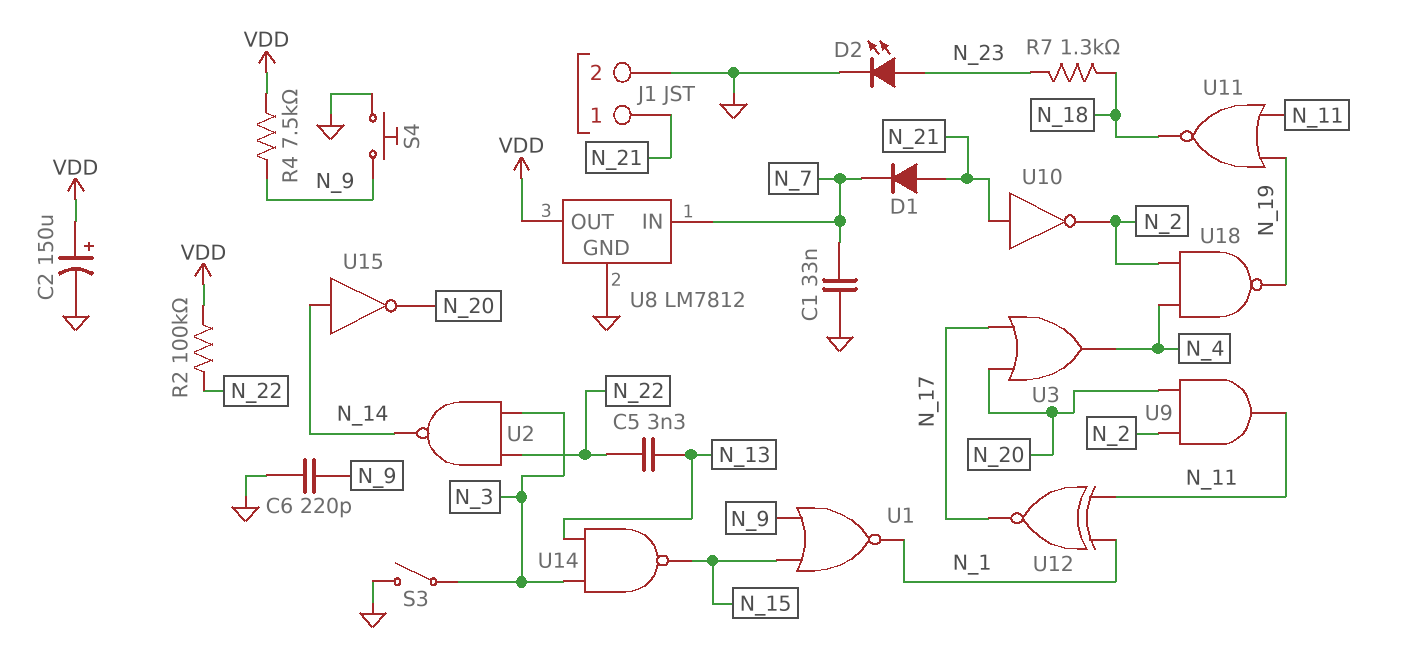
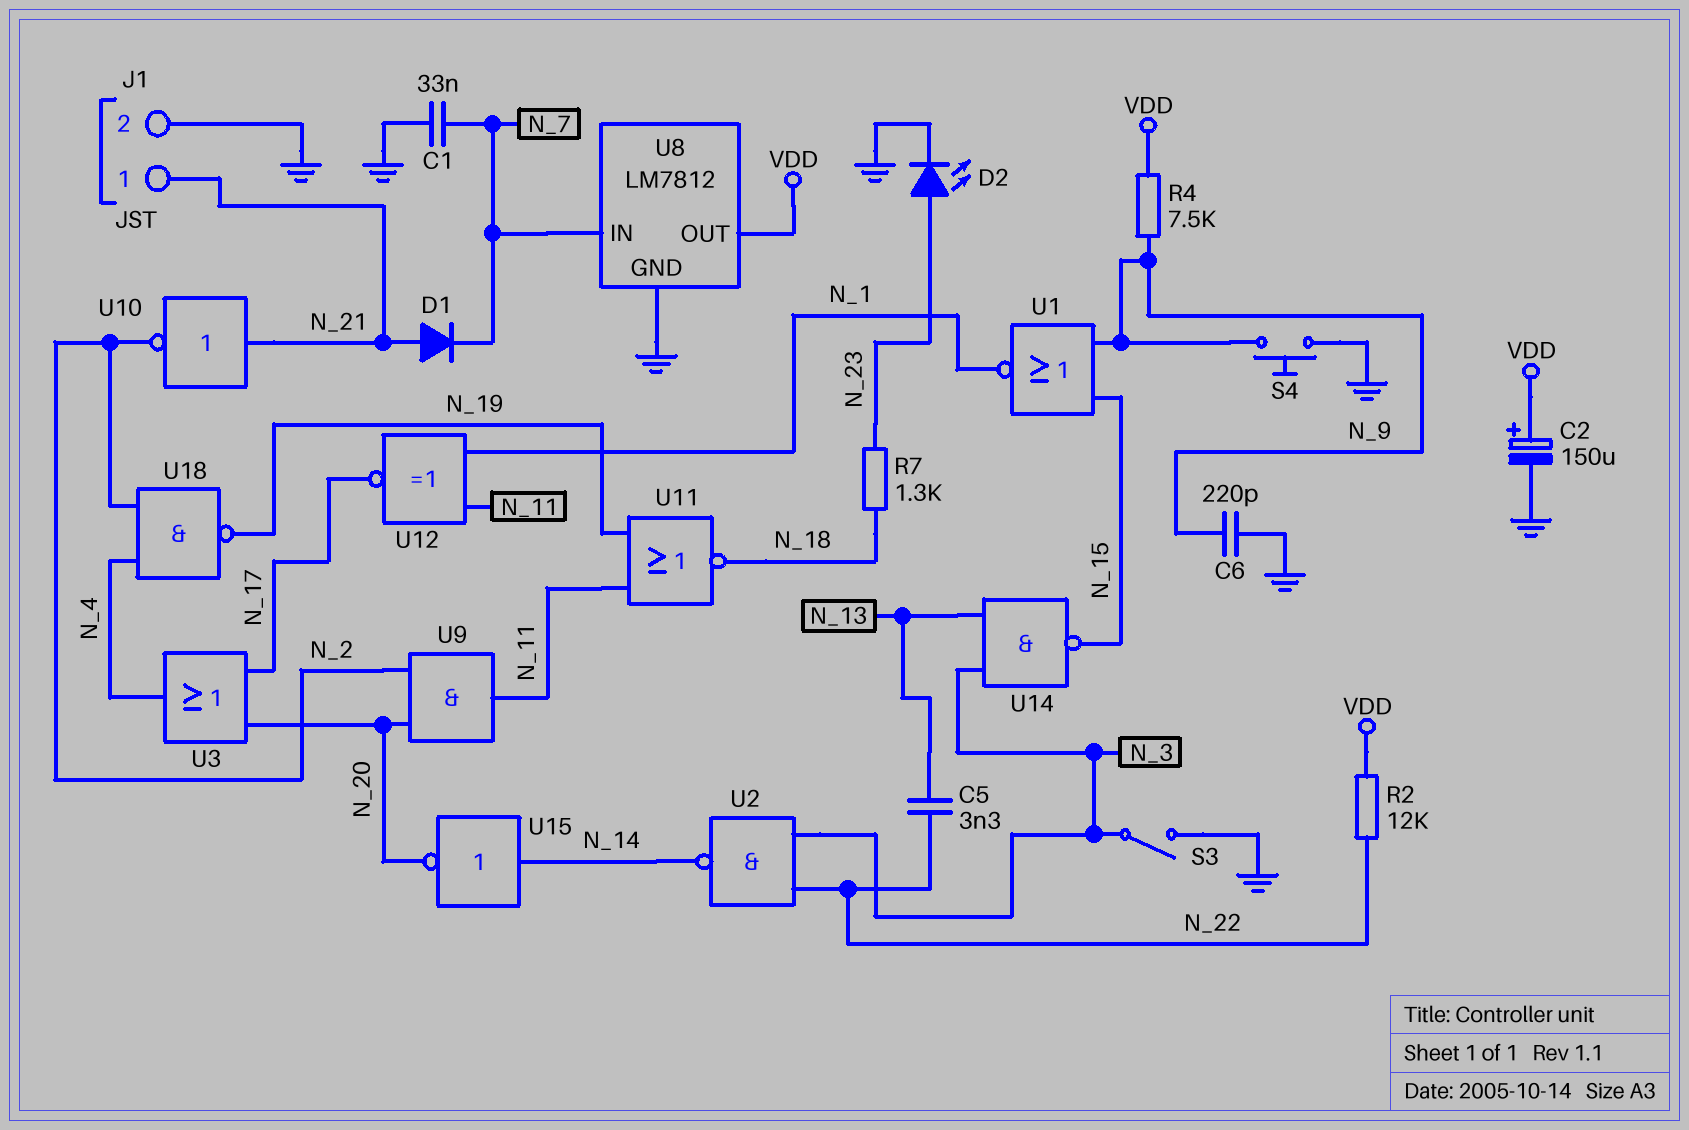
R2: 100k (N_22, VDD) -> 12k (N_22, VDD)

